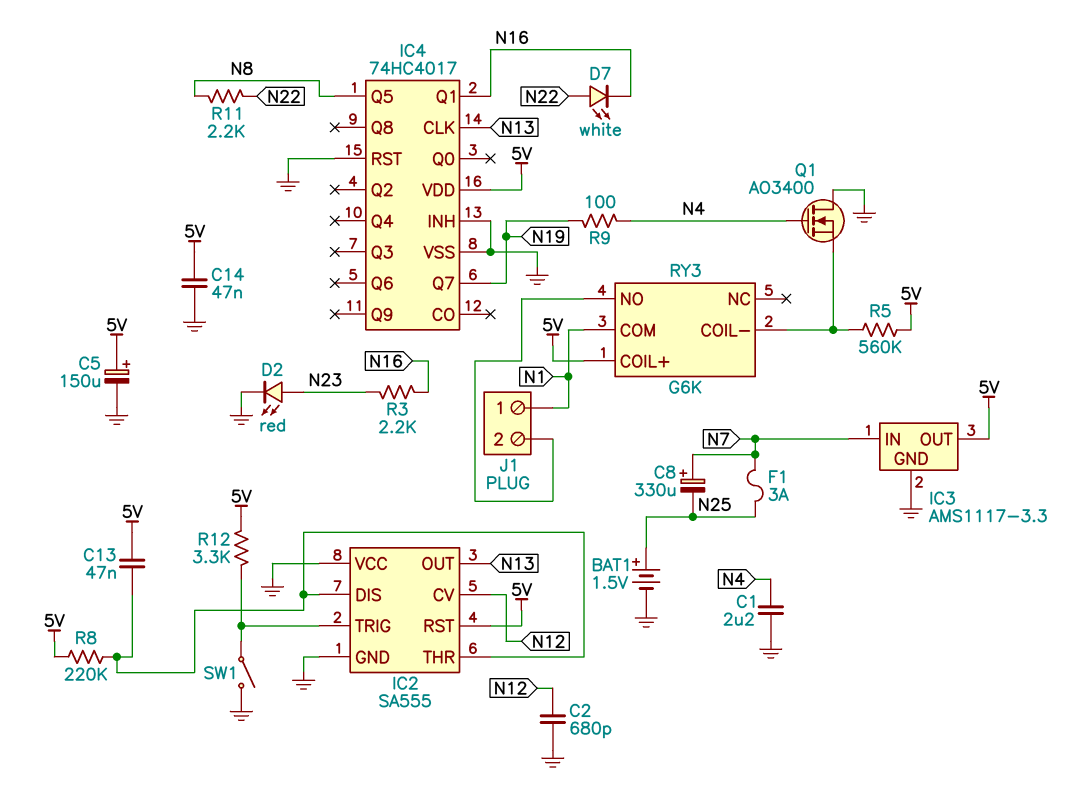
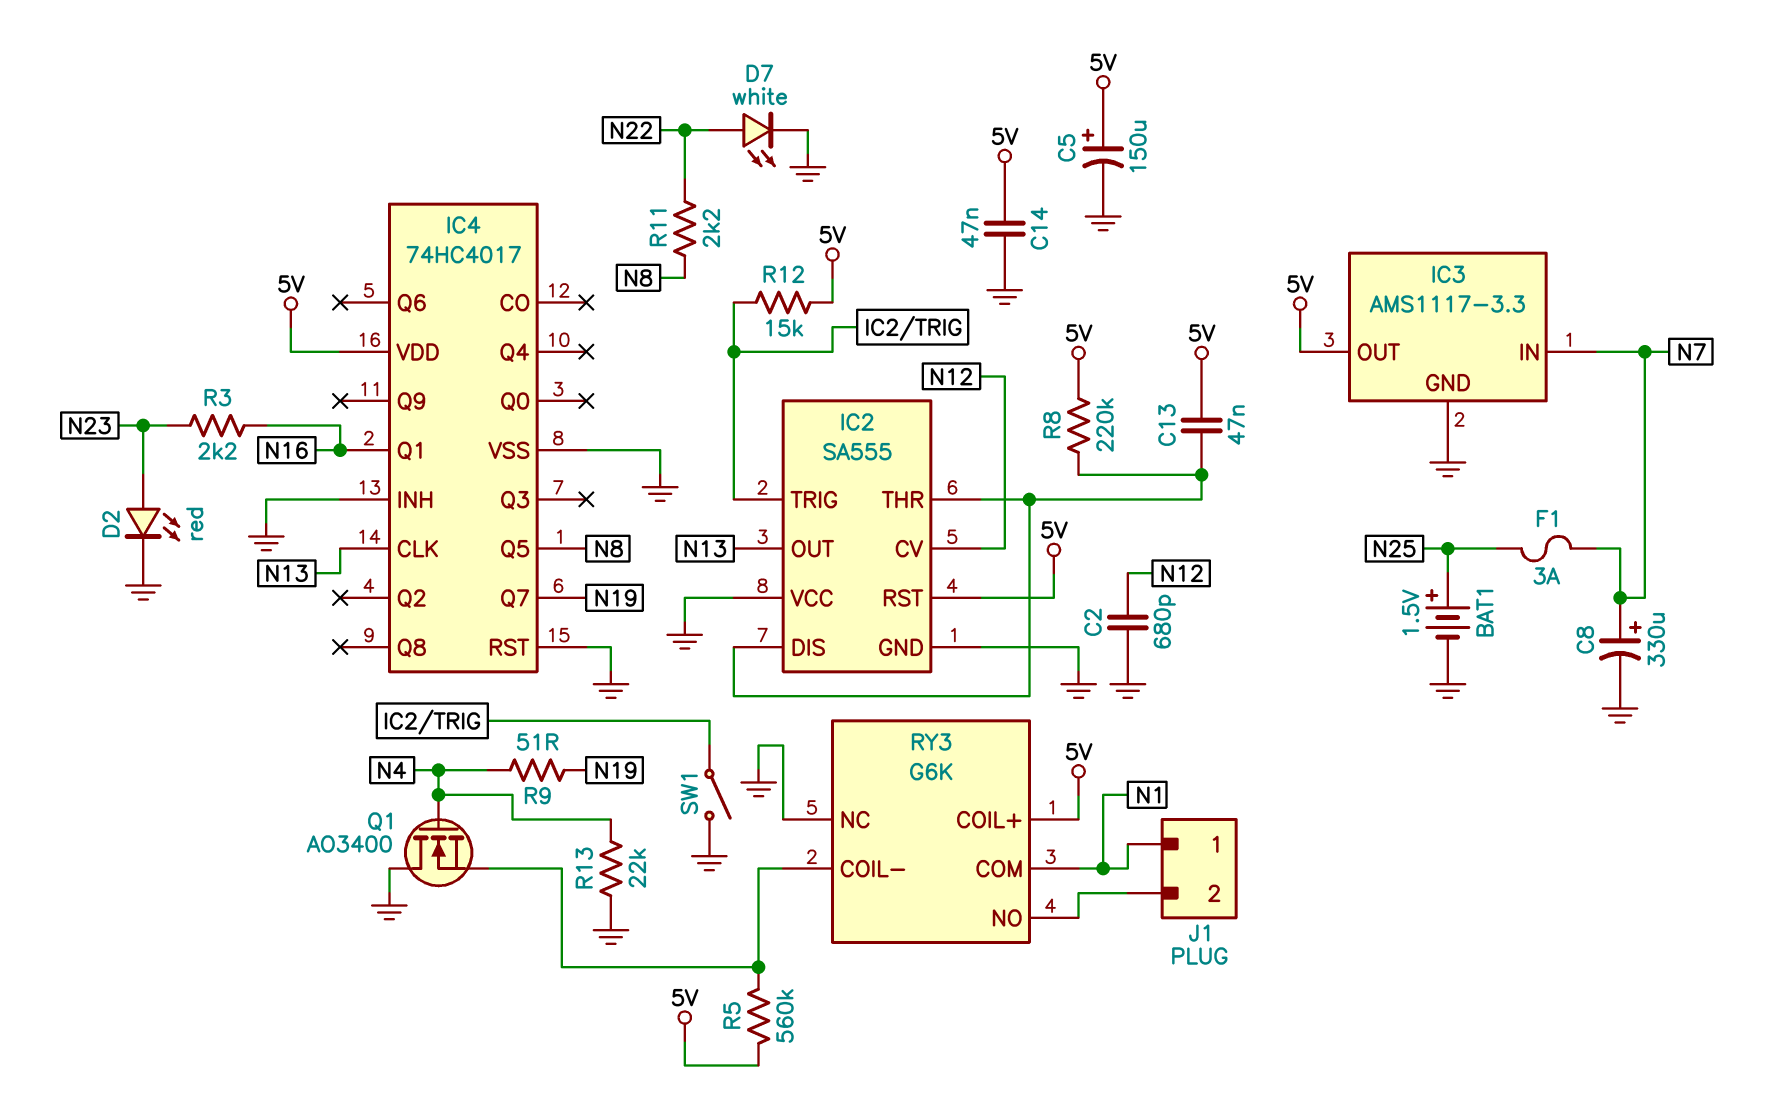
C1: 2.2uF (GND, N4) -> none
C8: 330uF (plus N7, minus N25) -> 330uF (plus N7, minus GND)
D7: LED white (A N22, K N16) -> LED white (A N22, K GND)
R9: 100 (N4, N19) -> 51 (N4, N19)
R12: 3.3k (5V, IC2/TRIG) -> 15k (5V, IC2/TRIG)
R13: none -> 22k (GND, N4)
RY3 pin NC: none -> GND

